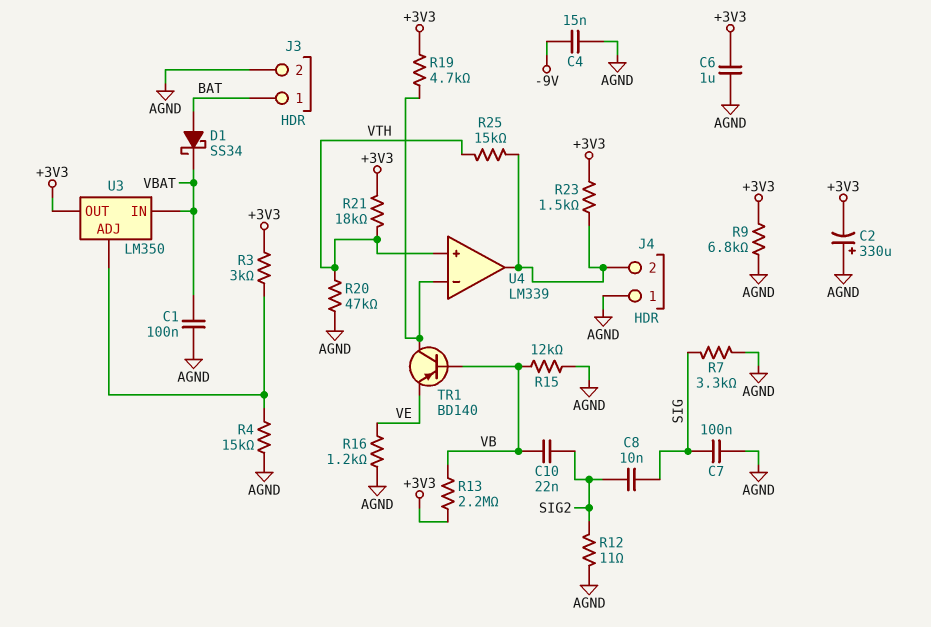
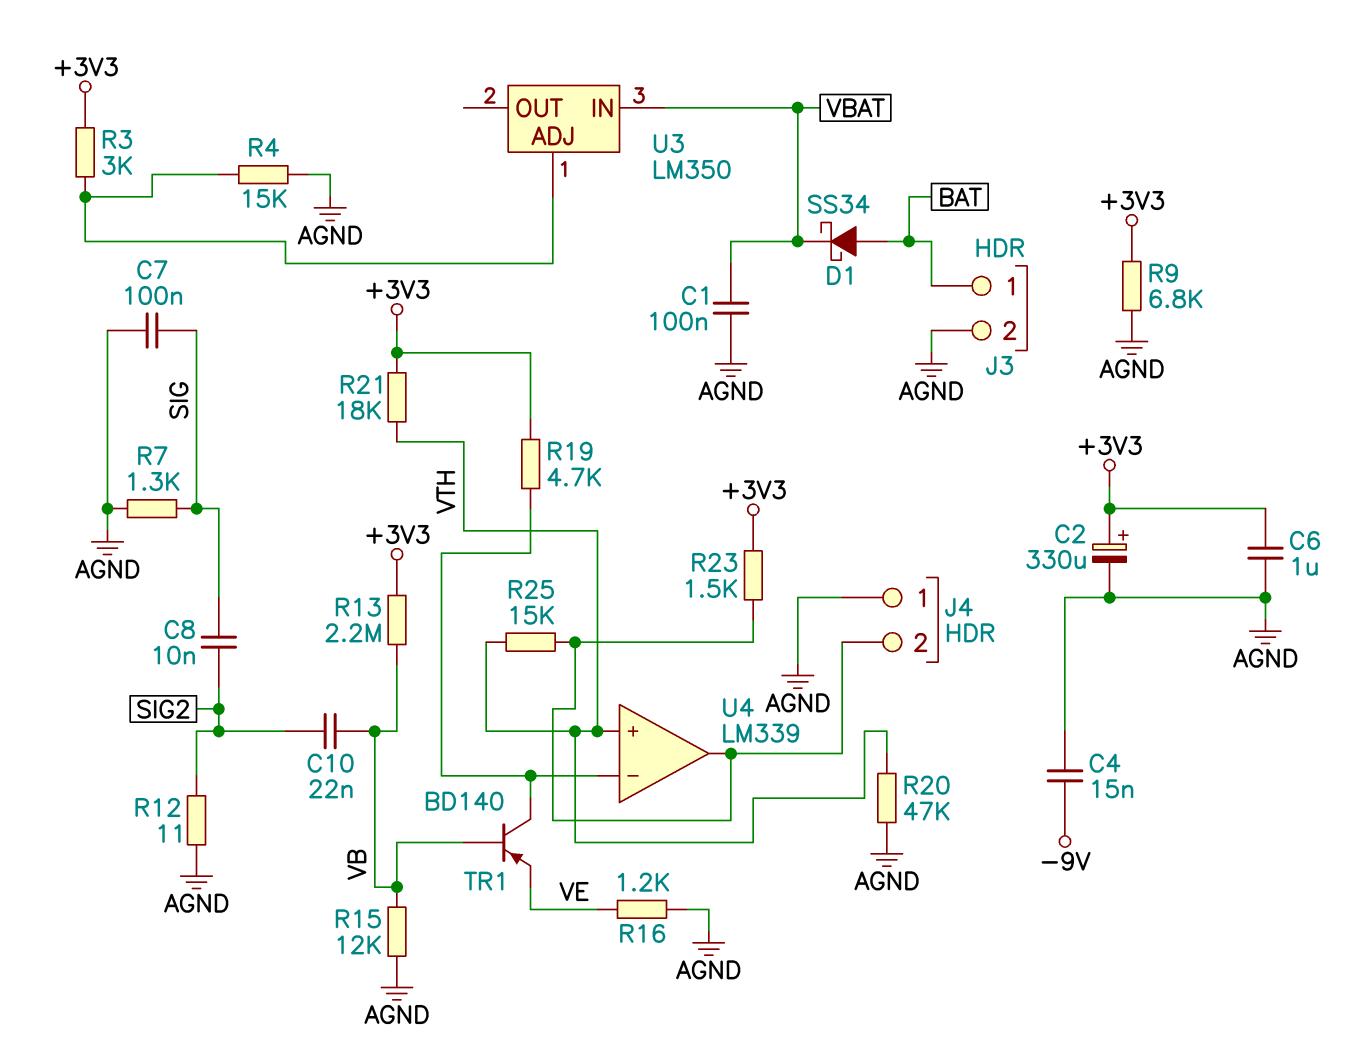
C2: 330uF (plus AGND, minus +3V3) -> 330uF (plus +3V3, minus AGND)
R7: 3.3k (AGND, SIG) -> 1.3k (AGND, SIG)
U3 pin OUT: +3V3 -> none

